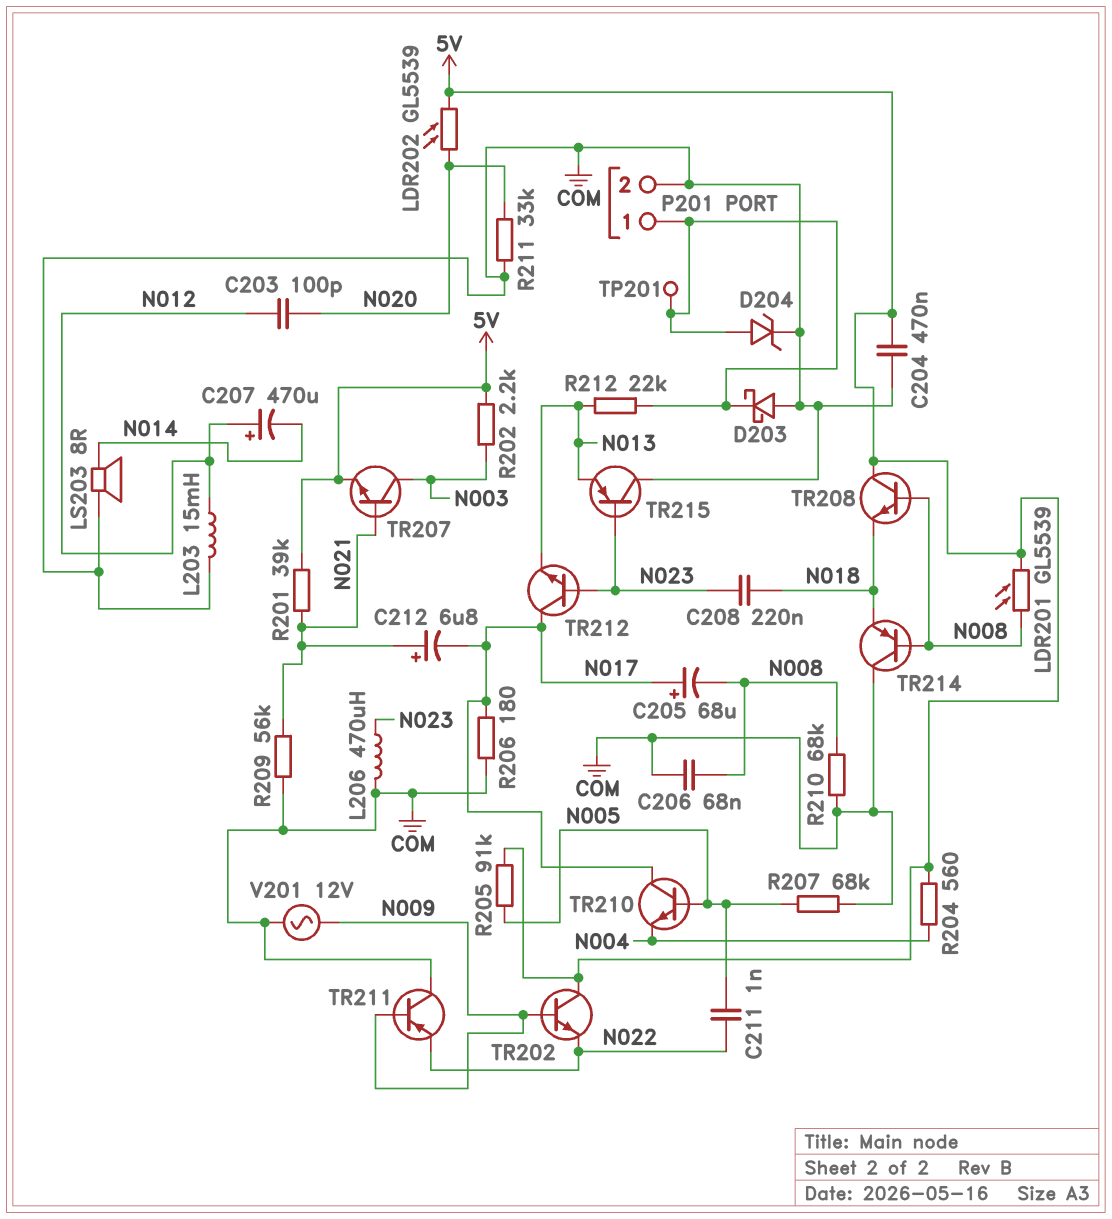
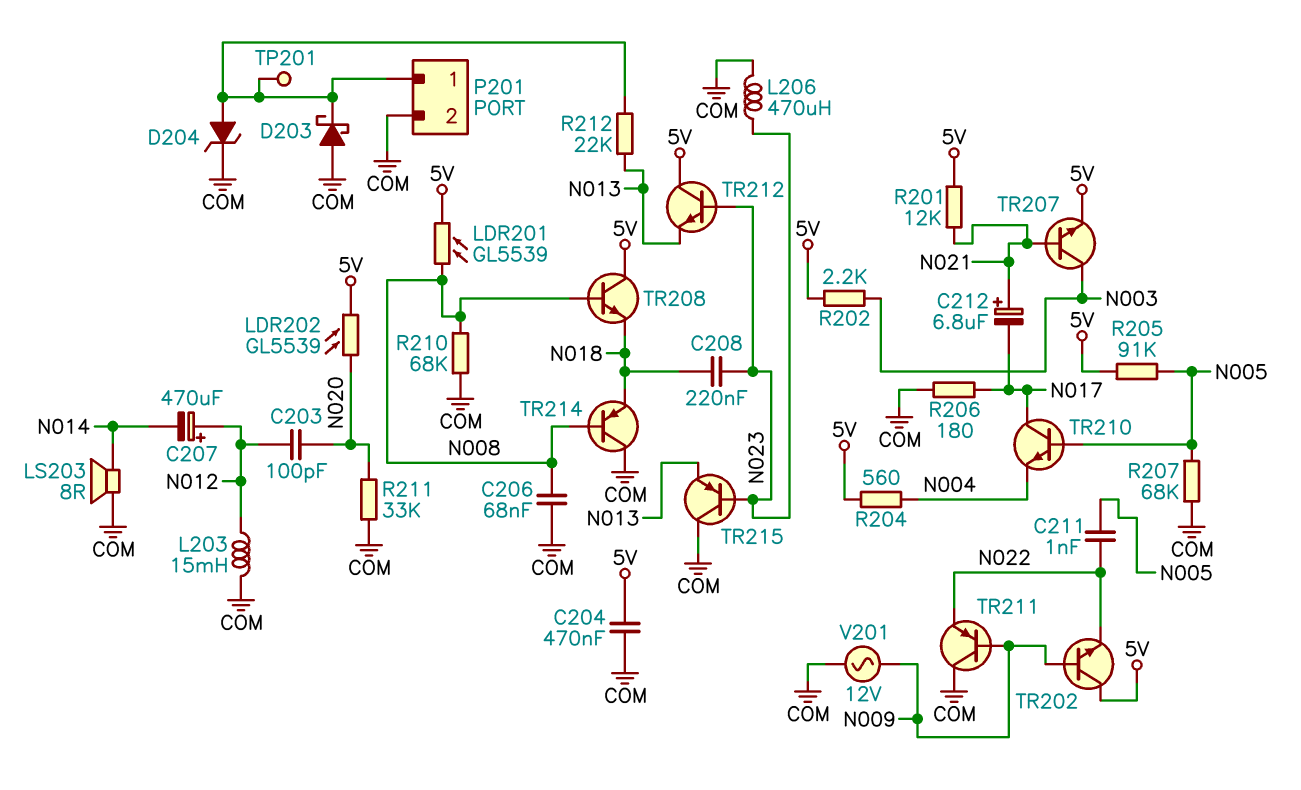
C205: 68uF (plus N017, minus N008) -> none
R201: 39k (5V, N021) -> 12k (5V, N021)
R209: 56k (COM, N021) -> none
TR212: NPN (B N023, C N017, E N013) -> NPN (B N023, C 5V, E N013)

